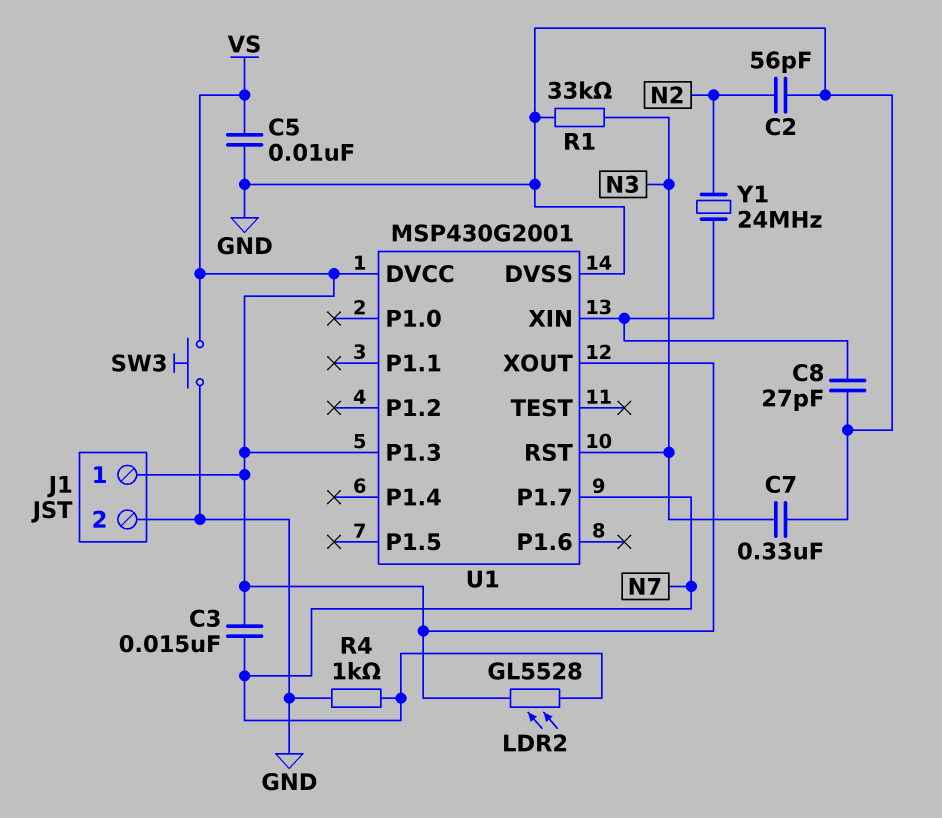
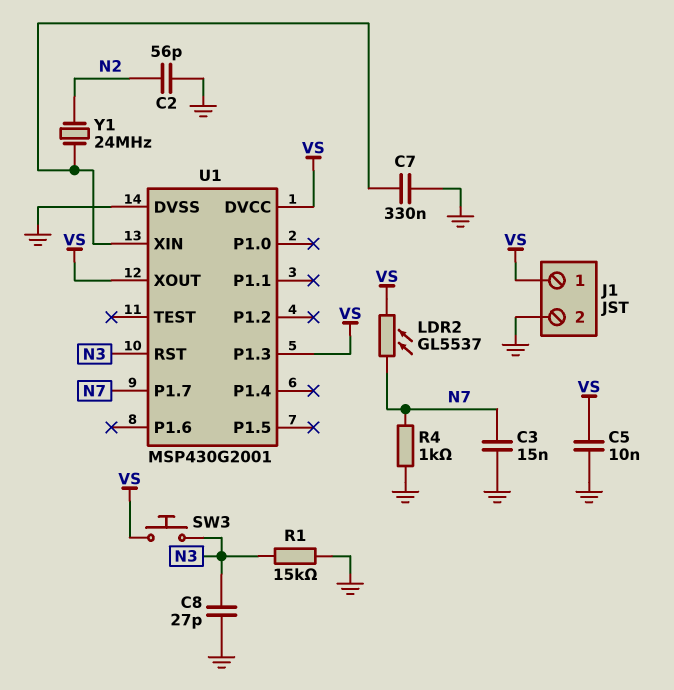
C3: 15nF (N7, VS) -> 15nF (GND, N7)
C7: 330nF (GND, N3) -> 330nF (GND, U1/XIN)
C8: 27pF (GND, U1/XIN) -> 27pF (GND, N3)
LDR2: GL5528 (N7, VS) -> GL5537 (N7, VS)
R1: 33k (GND, N3) -> 15k (GND, N3)
SW3: button (GND, VS) -> button (N3, VS)

